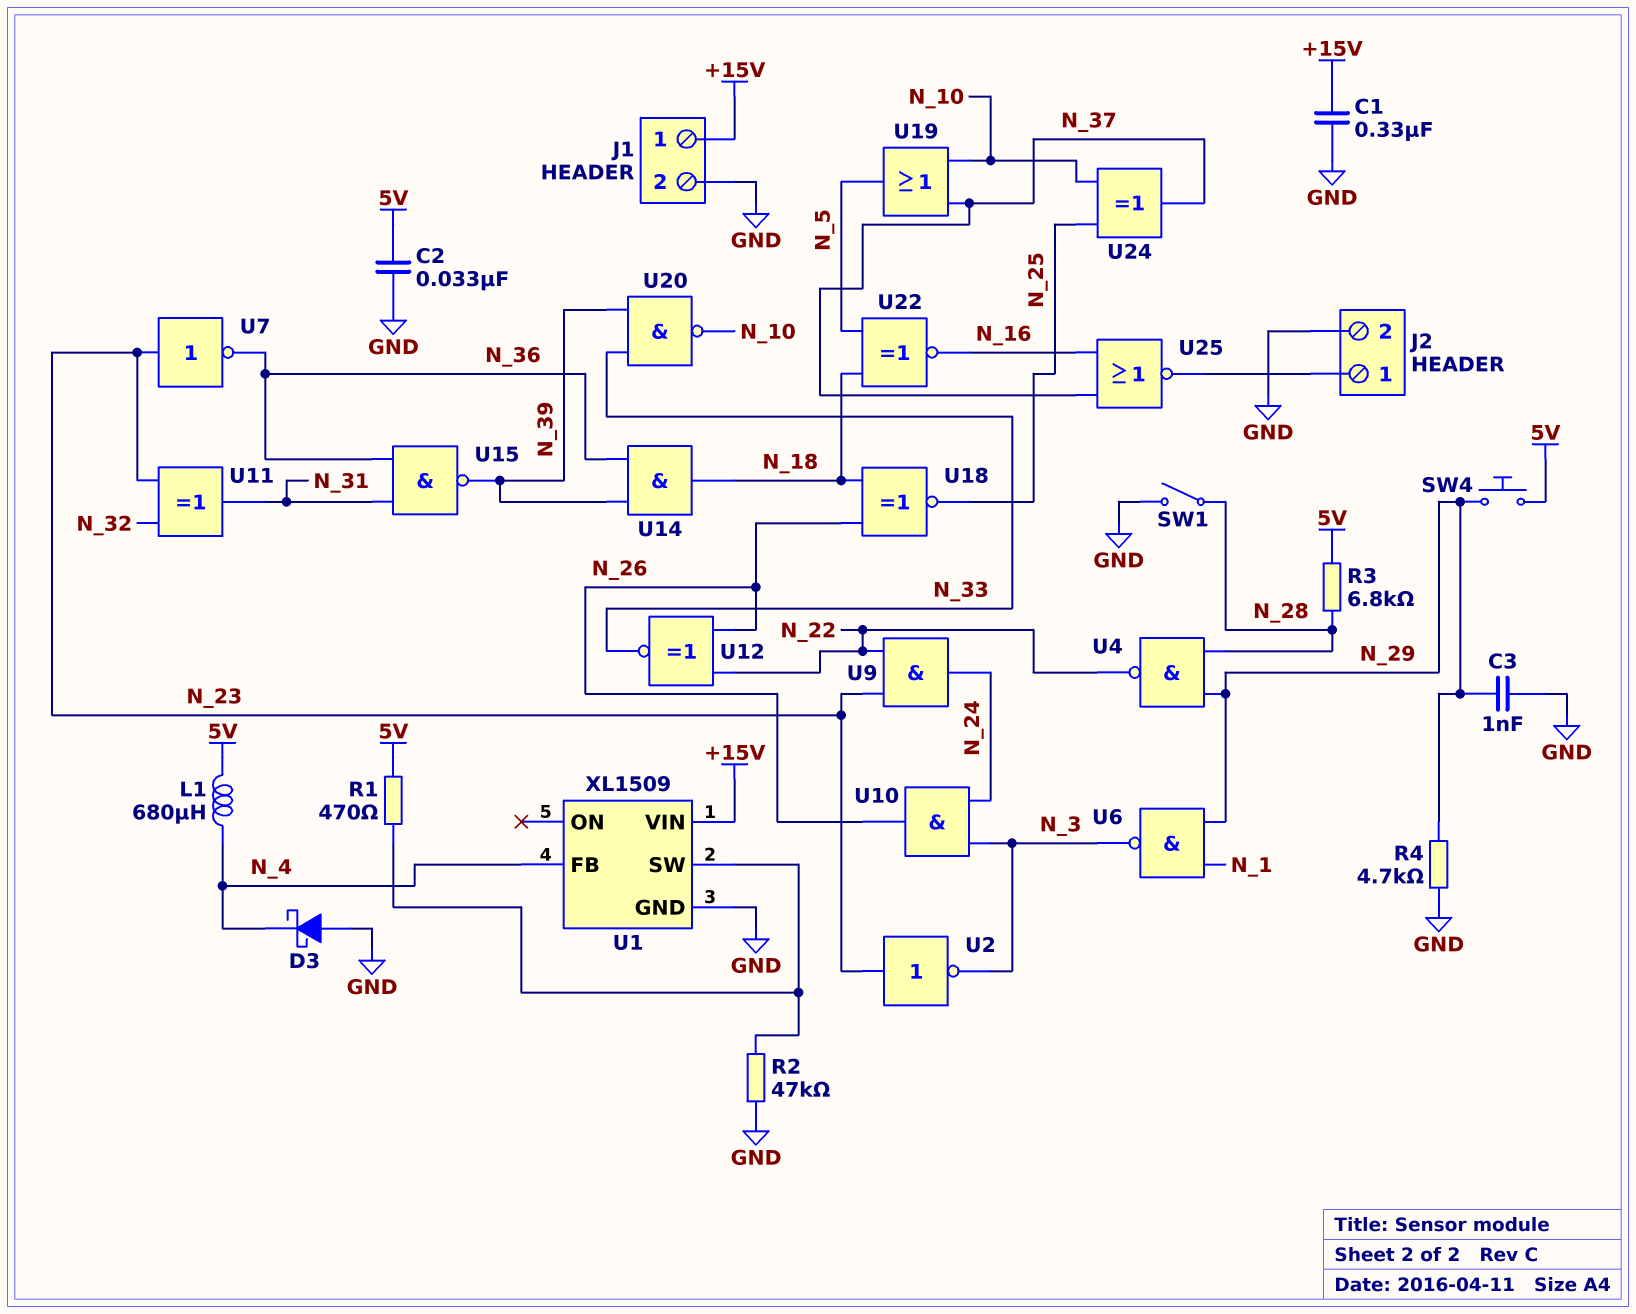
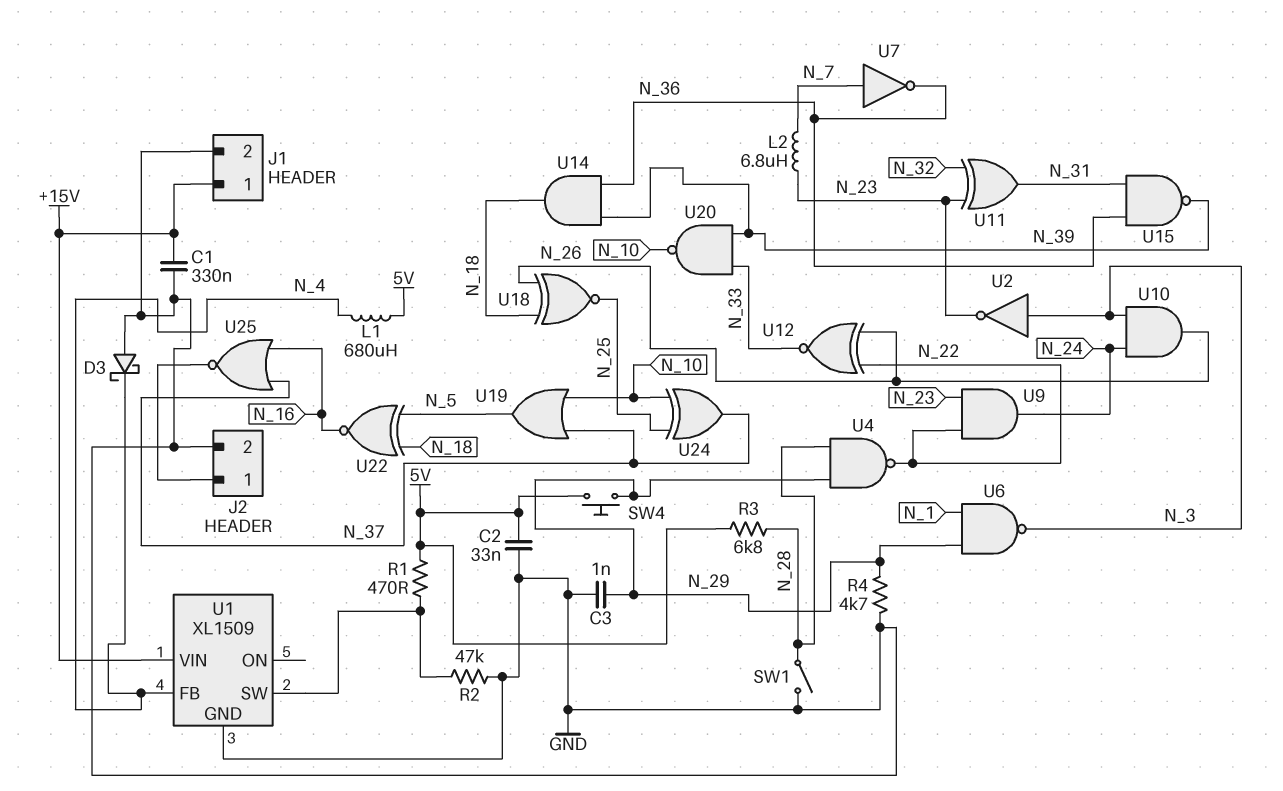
L2: none -> 6.8uH (N_7, N_23)
U2: NOT (in N_23, out N_3) -> NOT (in N_3, out N_23)
U7: NOT (in N_23, out N_36) -> NOT (in N_7, out N_36)

